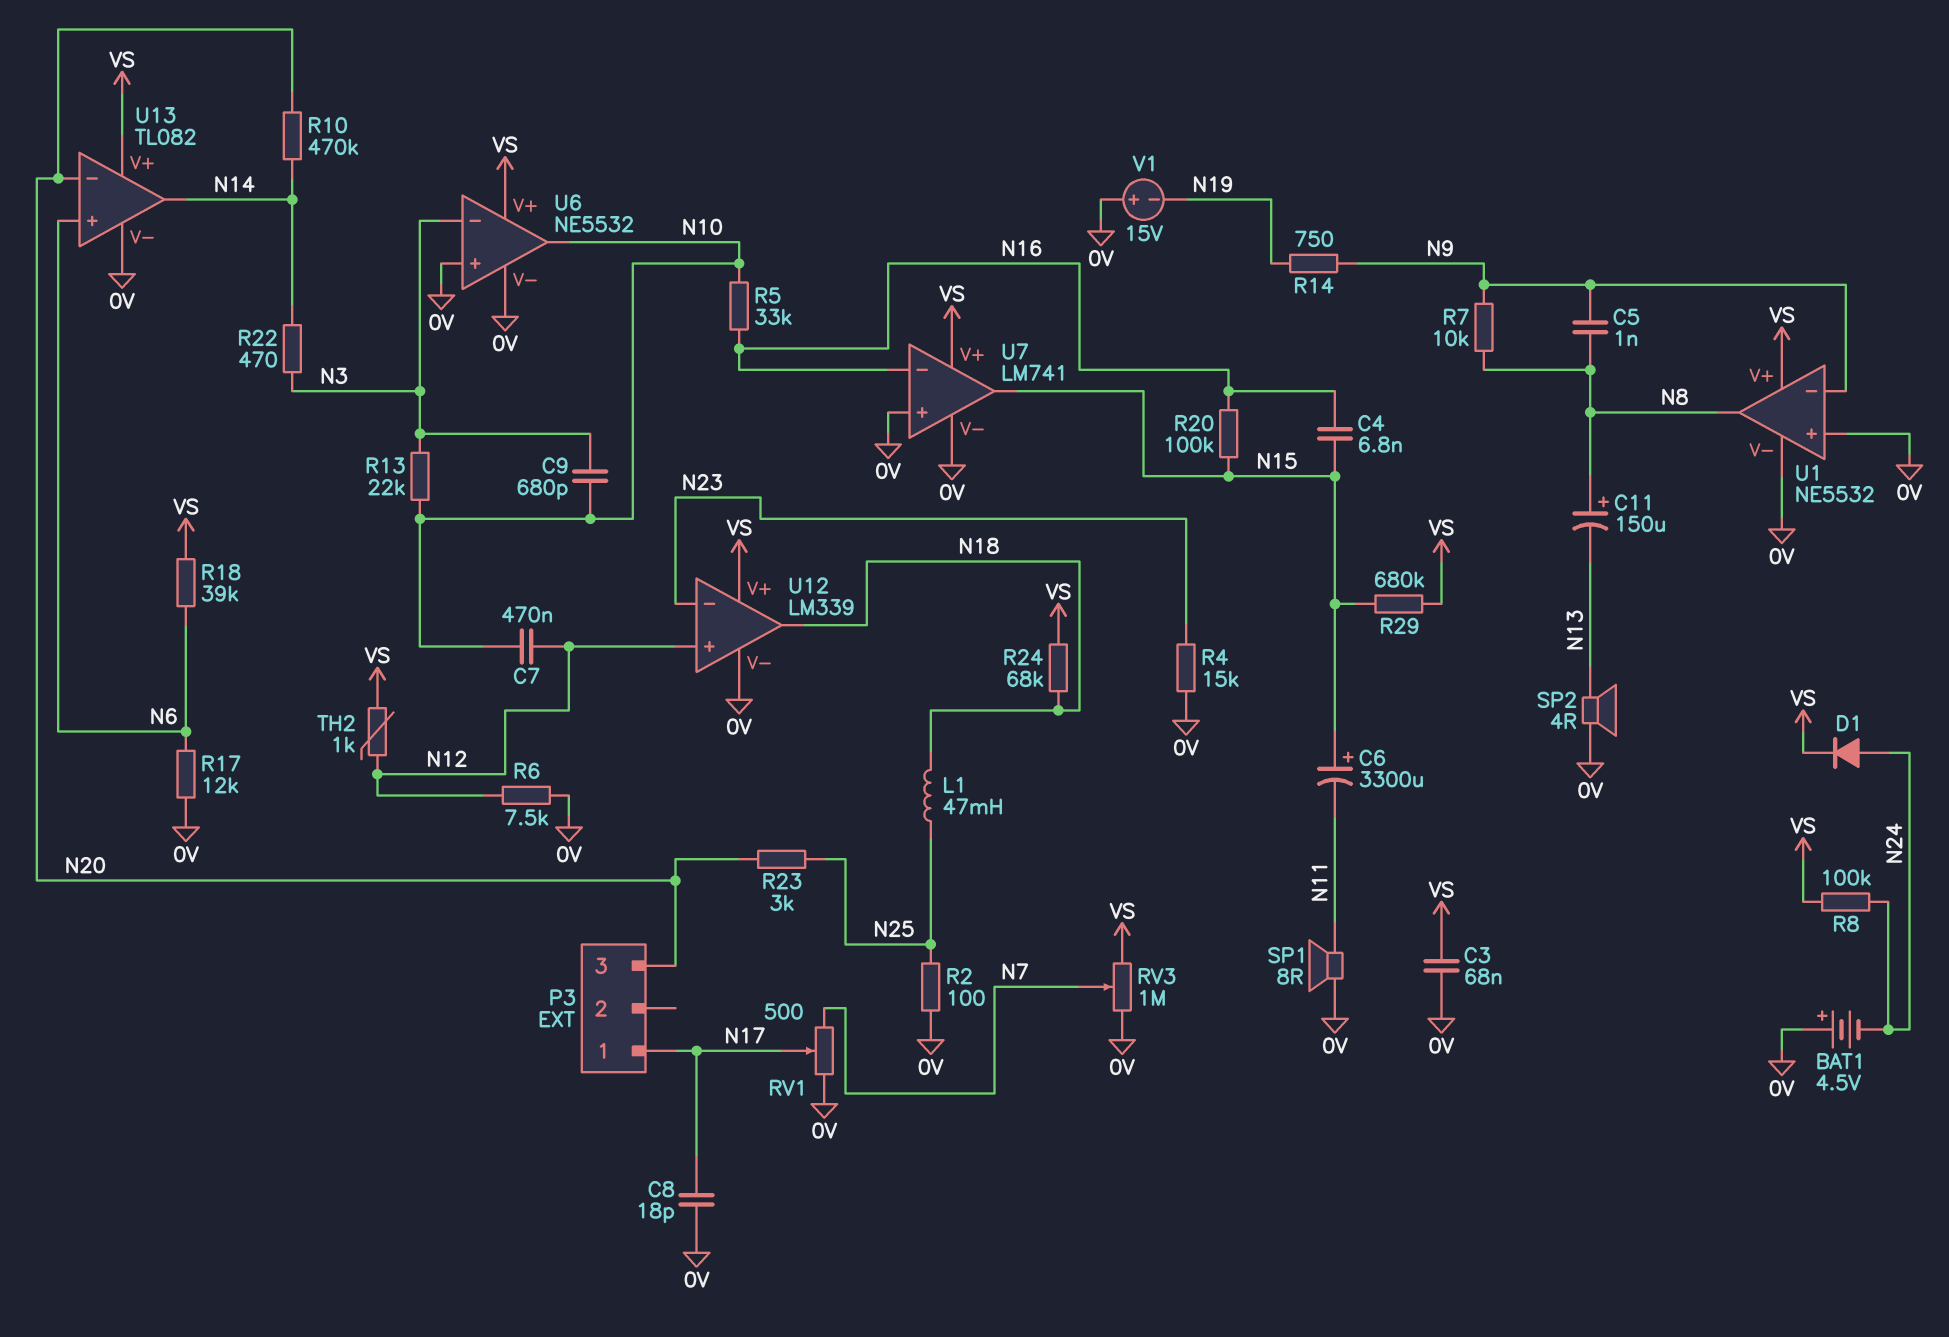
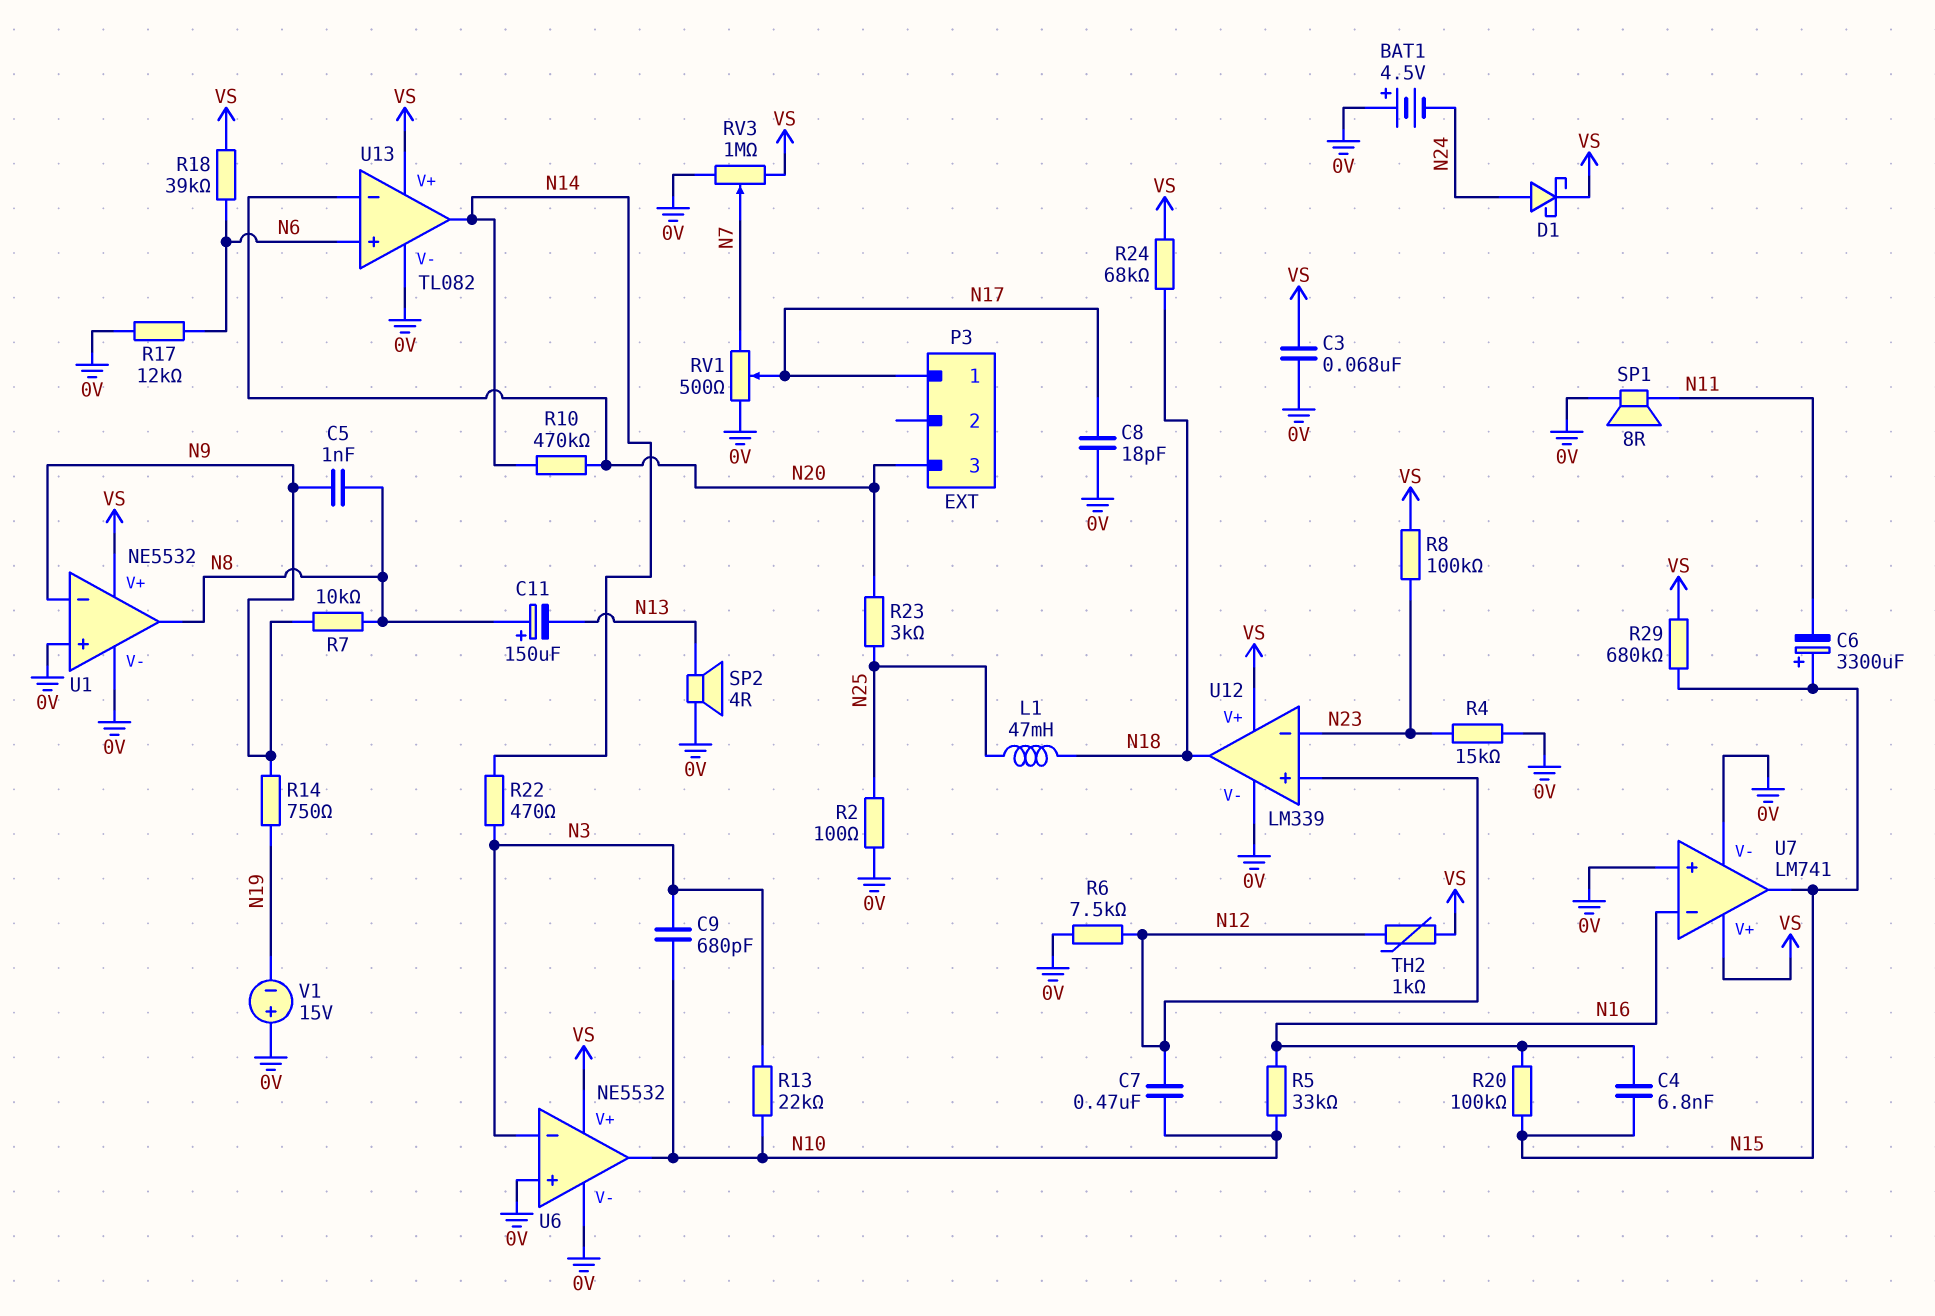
D1: diode (A N24, K VS) -> schottky (A N24, K VS)
R8: 100k (N24, VS) -> 100k (N23, VS)

